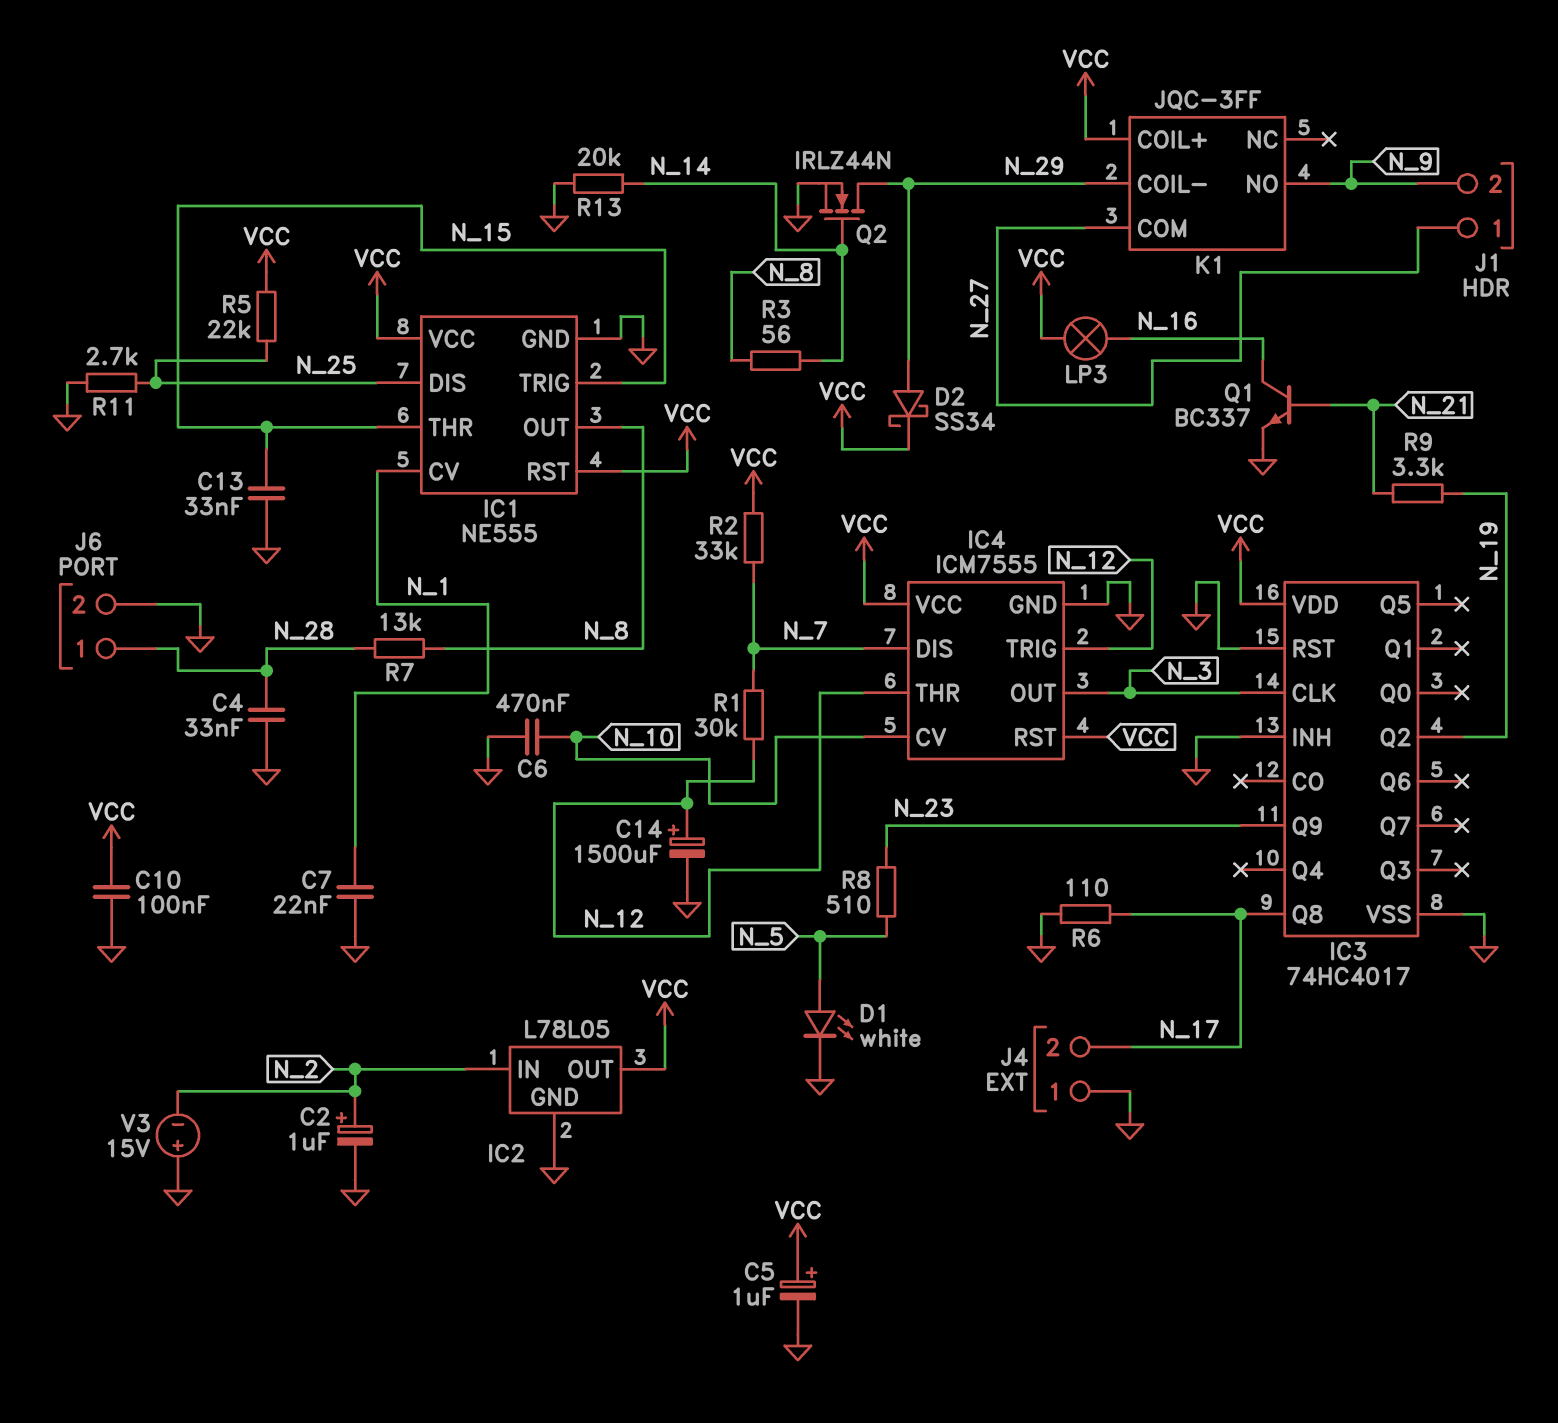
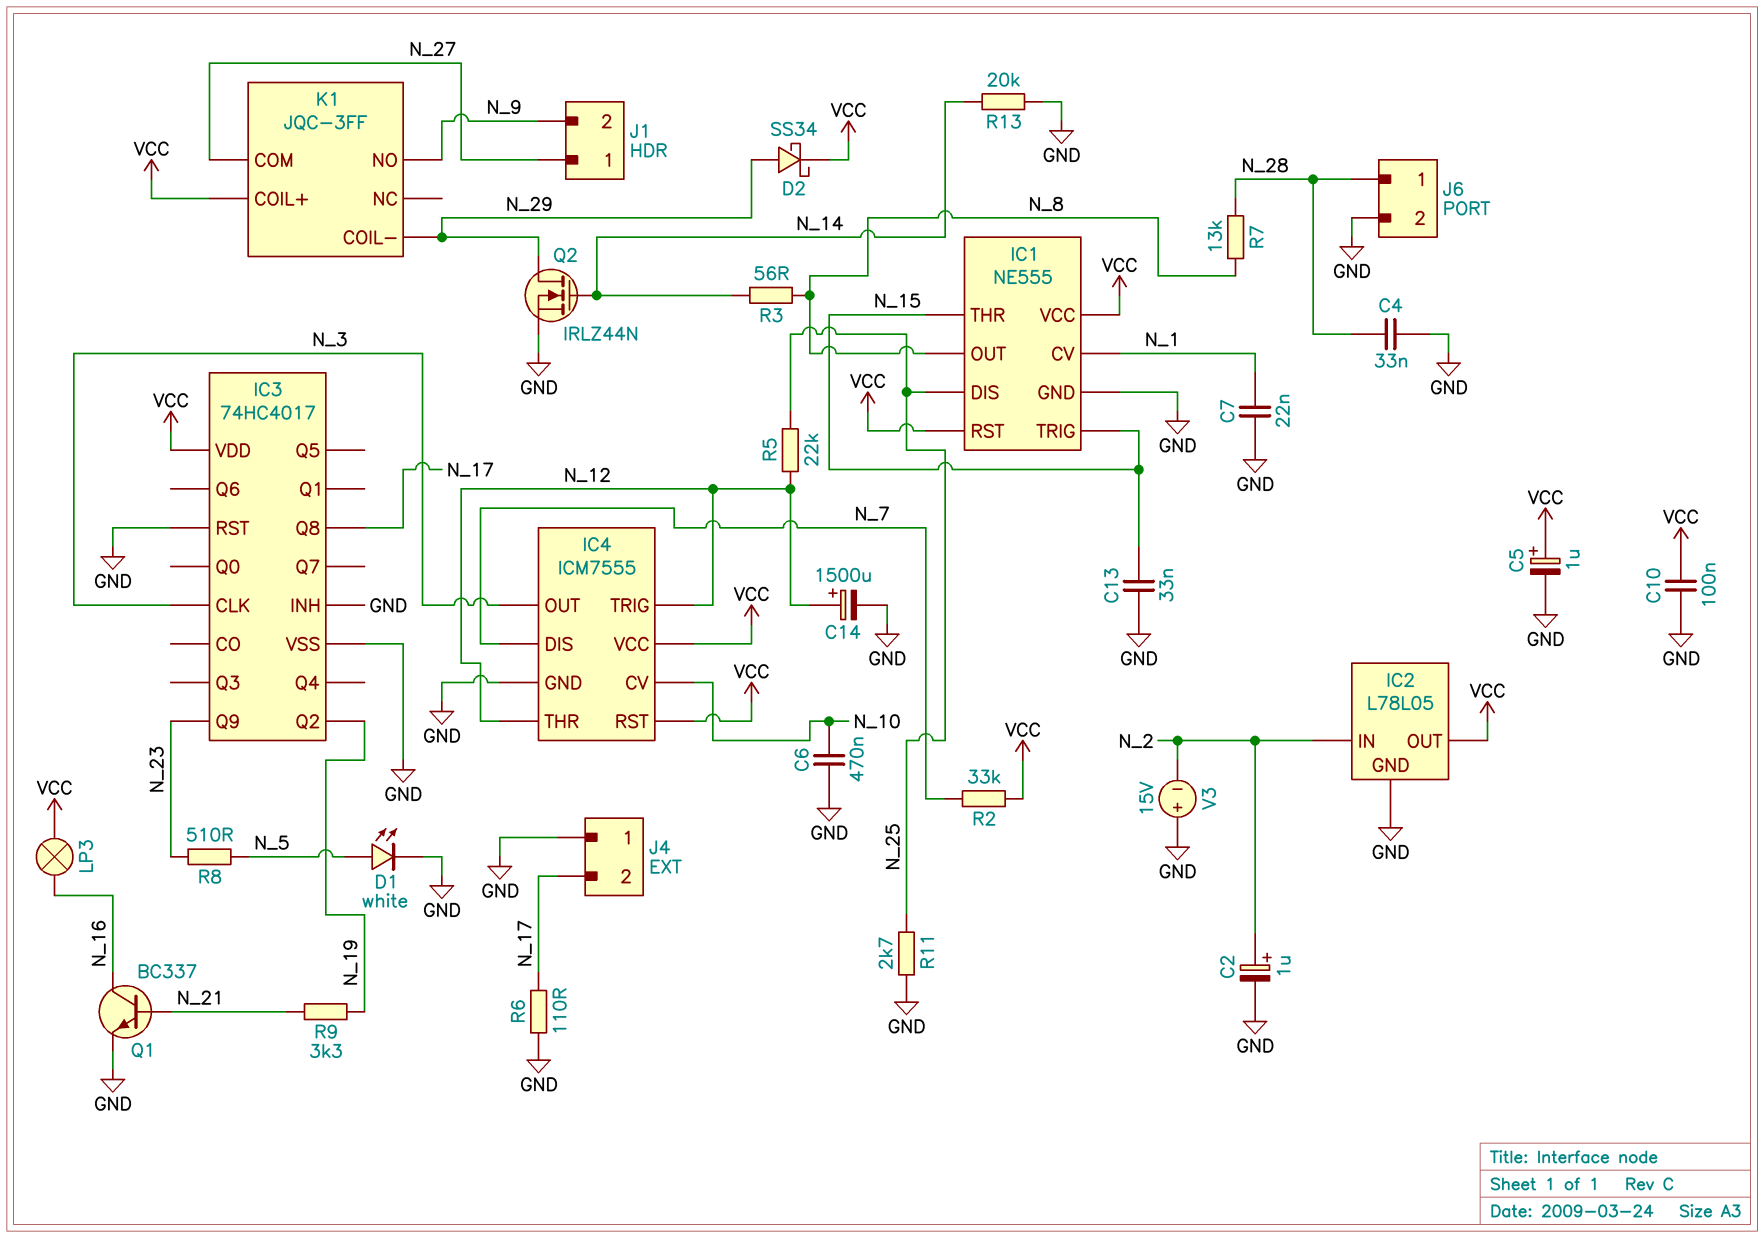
R1: 30k (N_7, N_12) -> none
R5: 22k (N_25, VCC) -> 22k (N_12, N_25)

